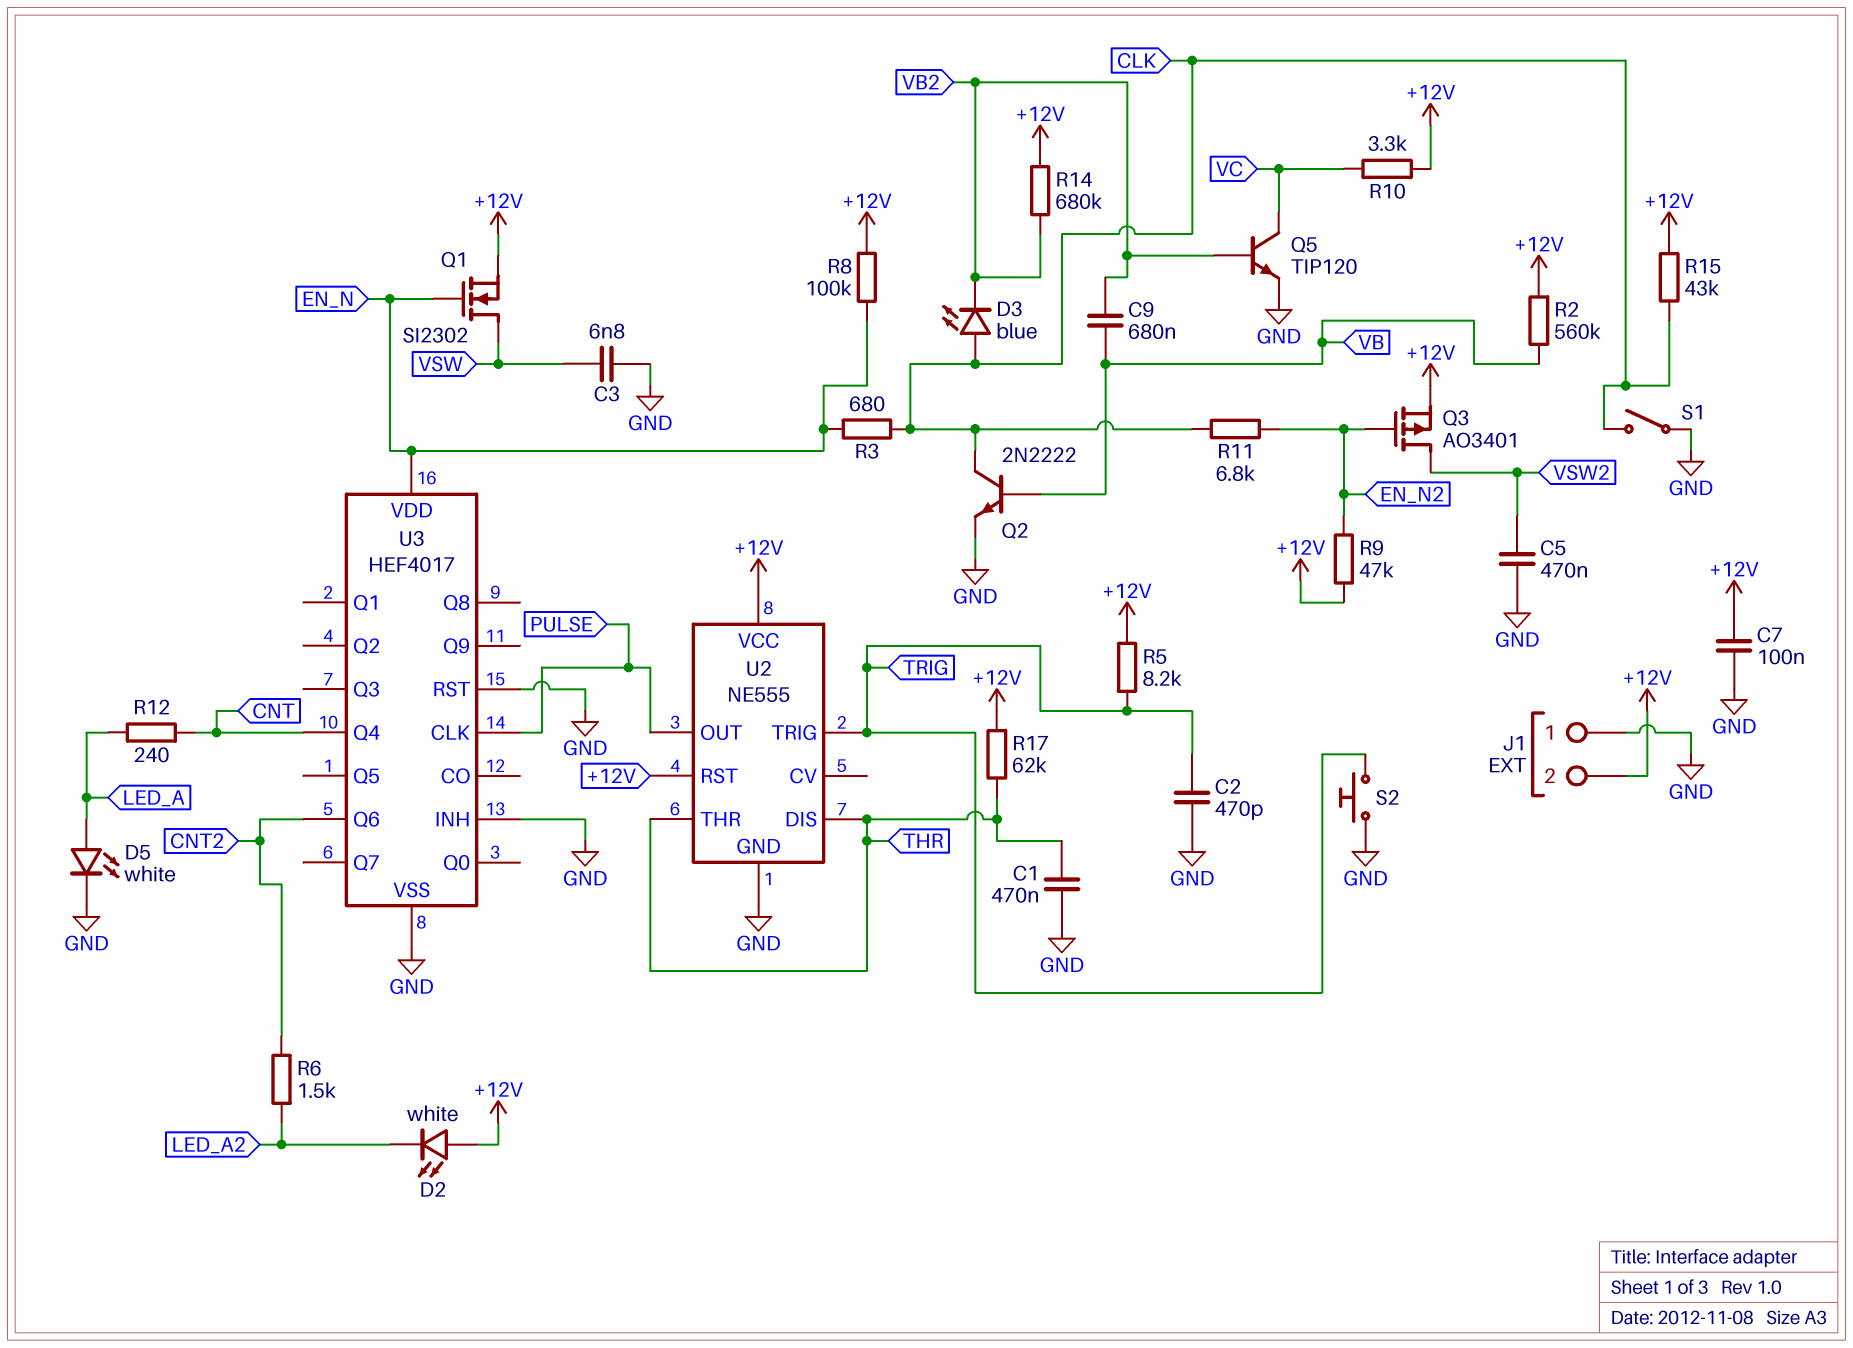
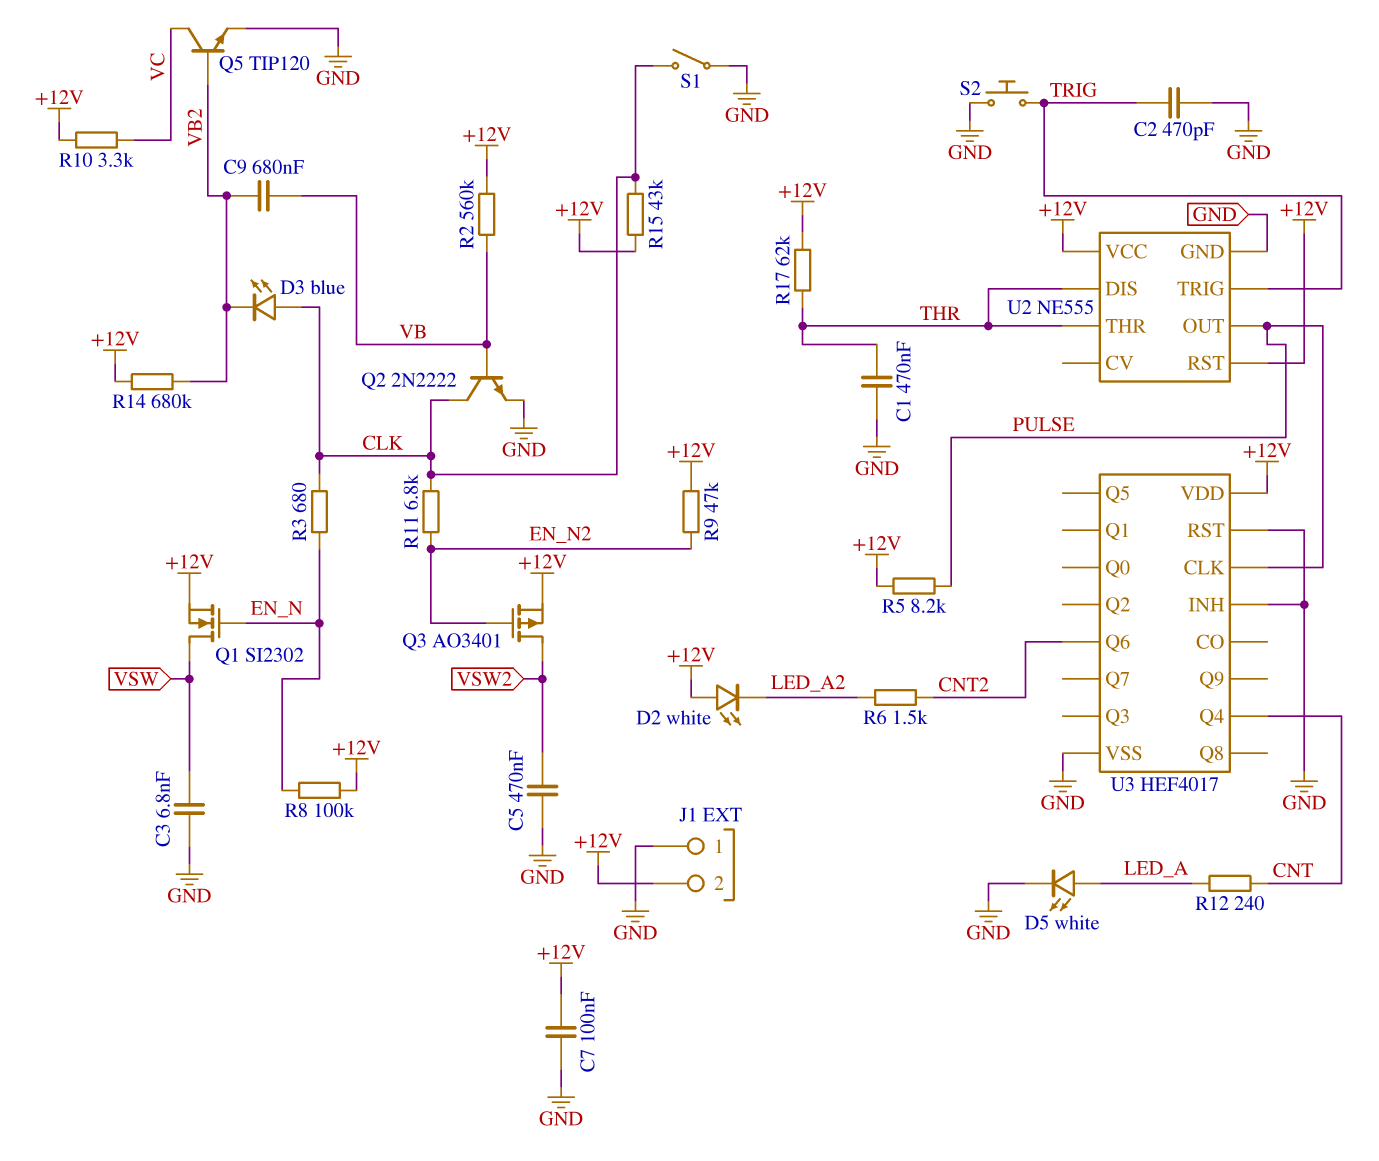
R5: 8.2k (+12V, TRIG) -> 8.2k (+12V, PULSE)
U3 pin VDD: EN_N -> +12V

